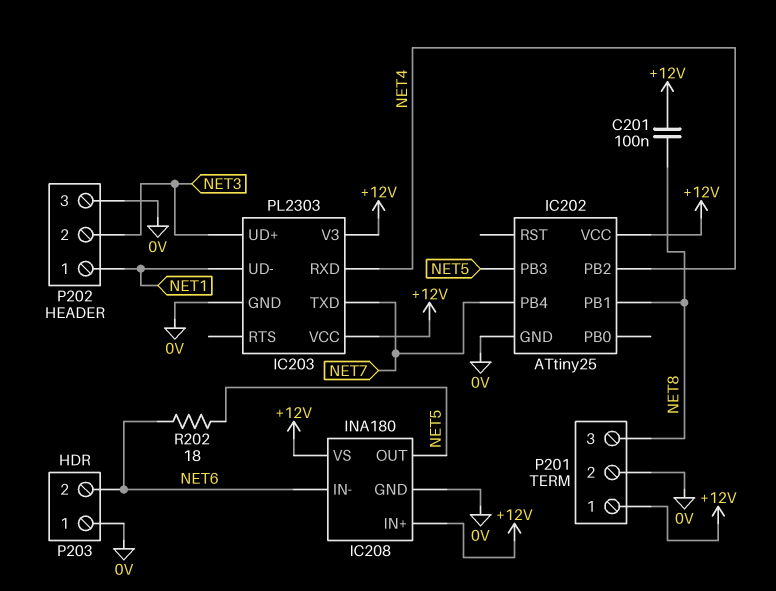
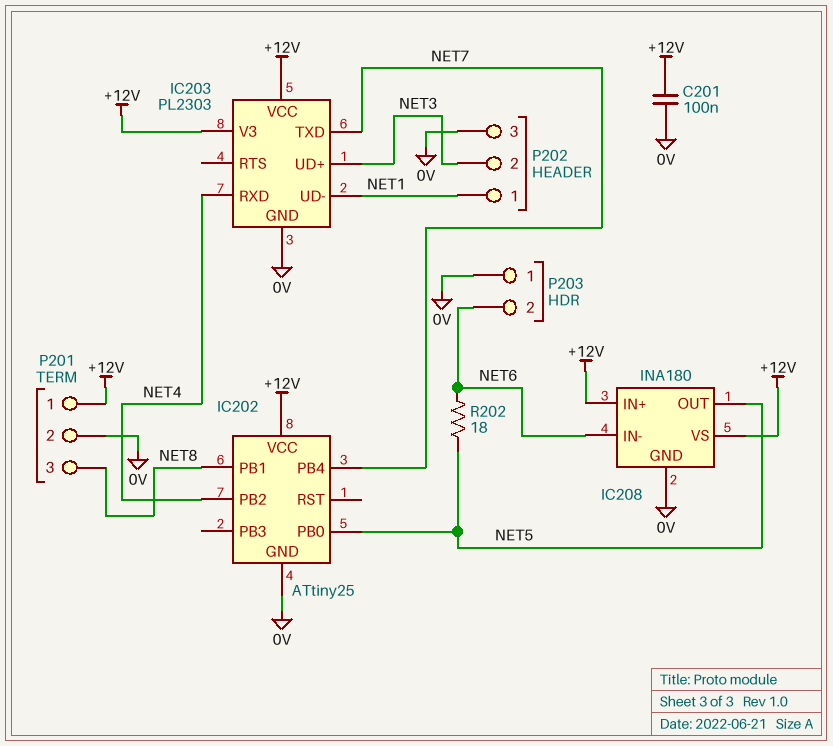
C201: 100nF (+12V, NET8) -> 100nF (+12V, 0V)
IC202 pin PB0: none -> NET5
IC202 pin PB3: NET5 -> none

